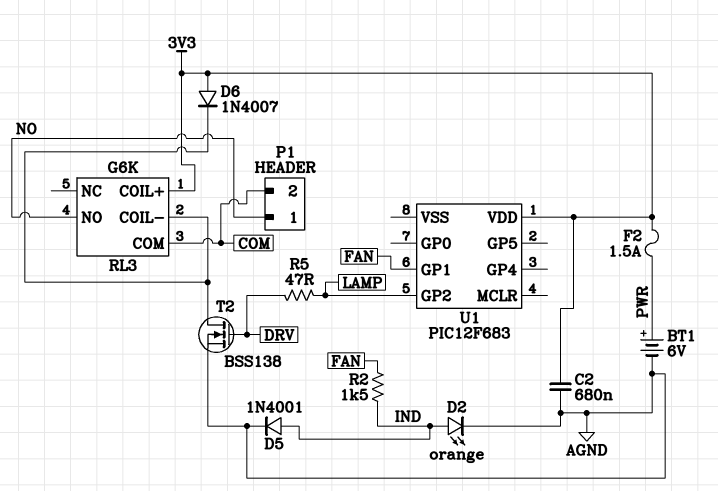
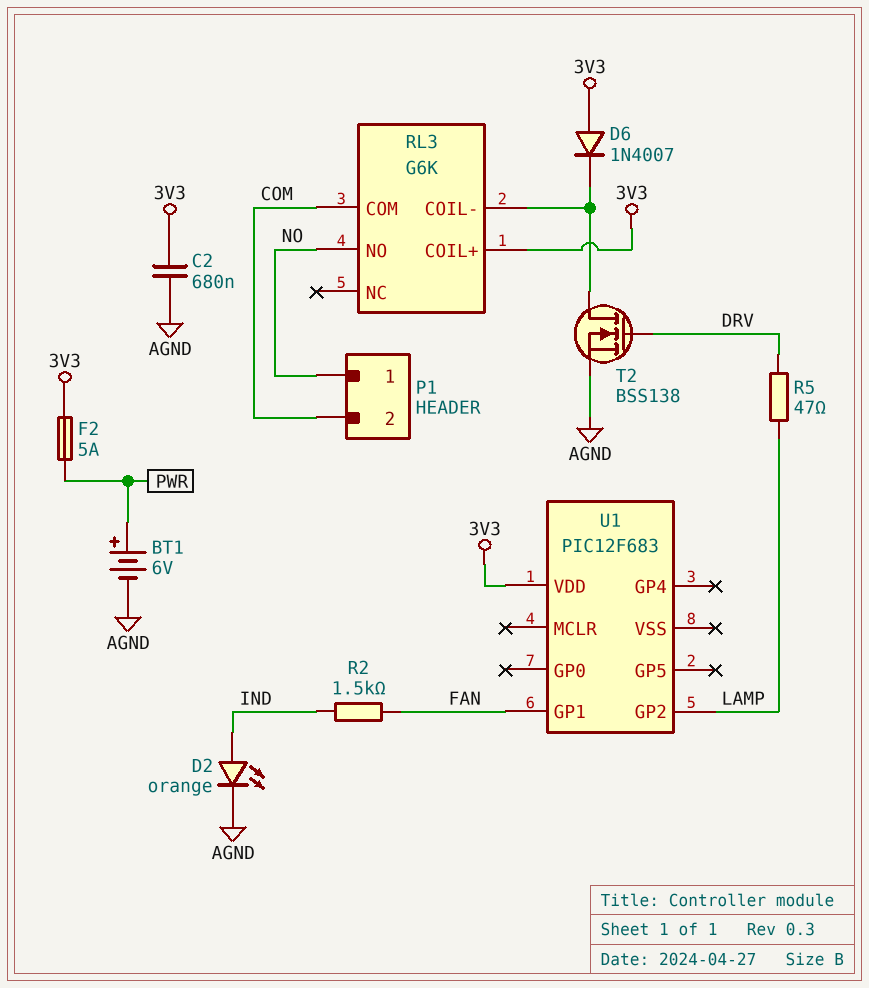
D5: diode 1N4001 (A IND, K AGND) -> none
F2: 1.5A (3V3, PWR) -> 5A (3V3, PWR)

